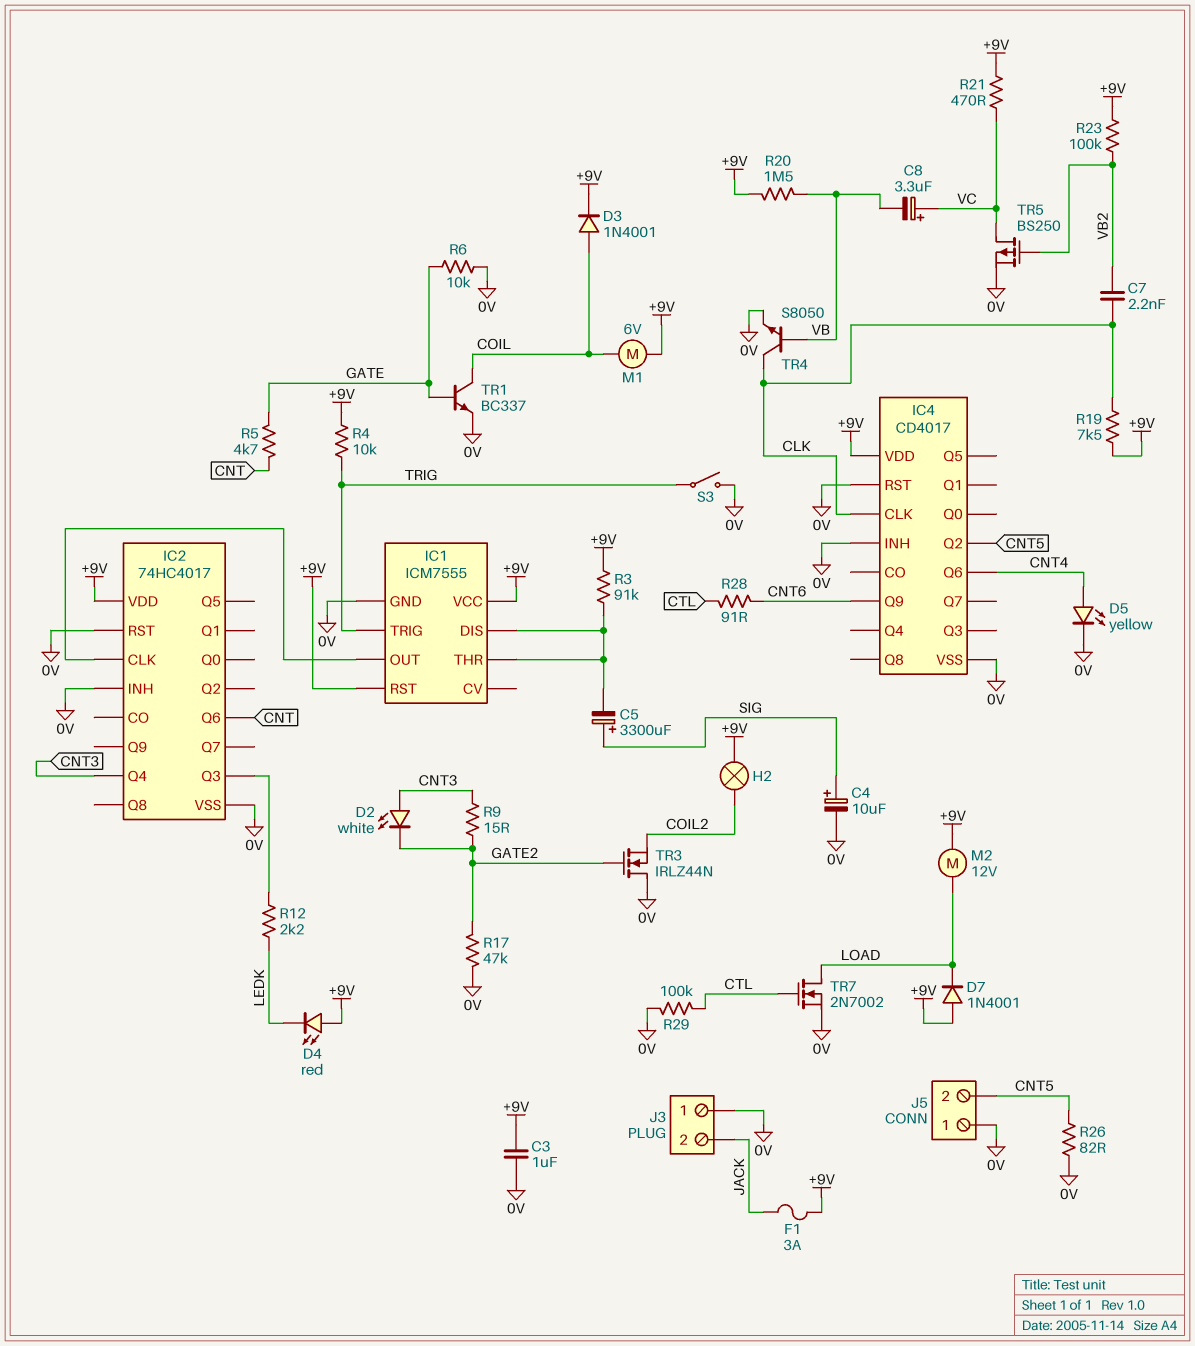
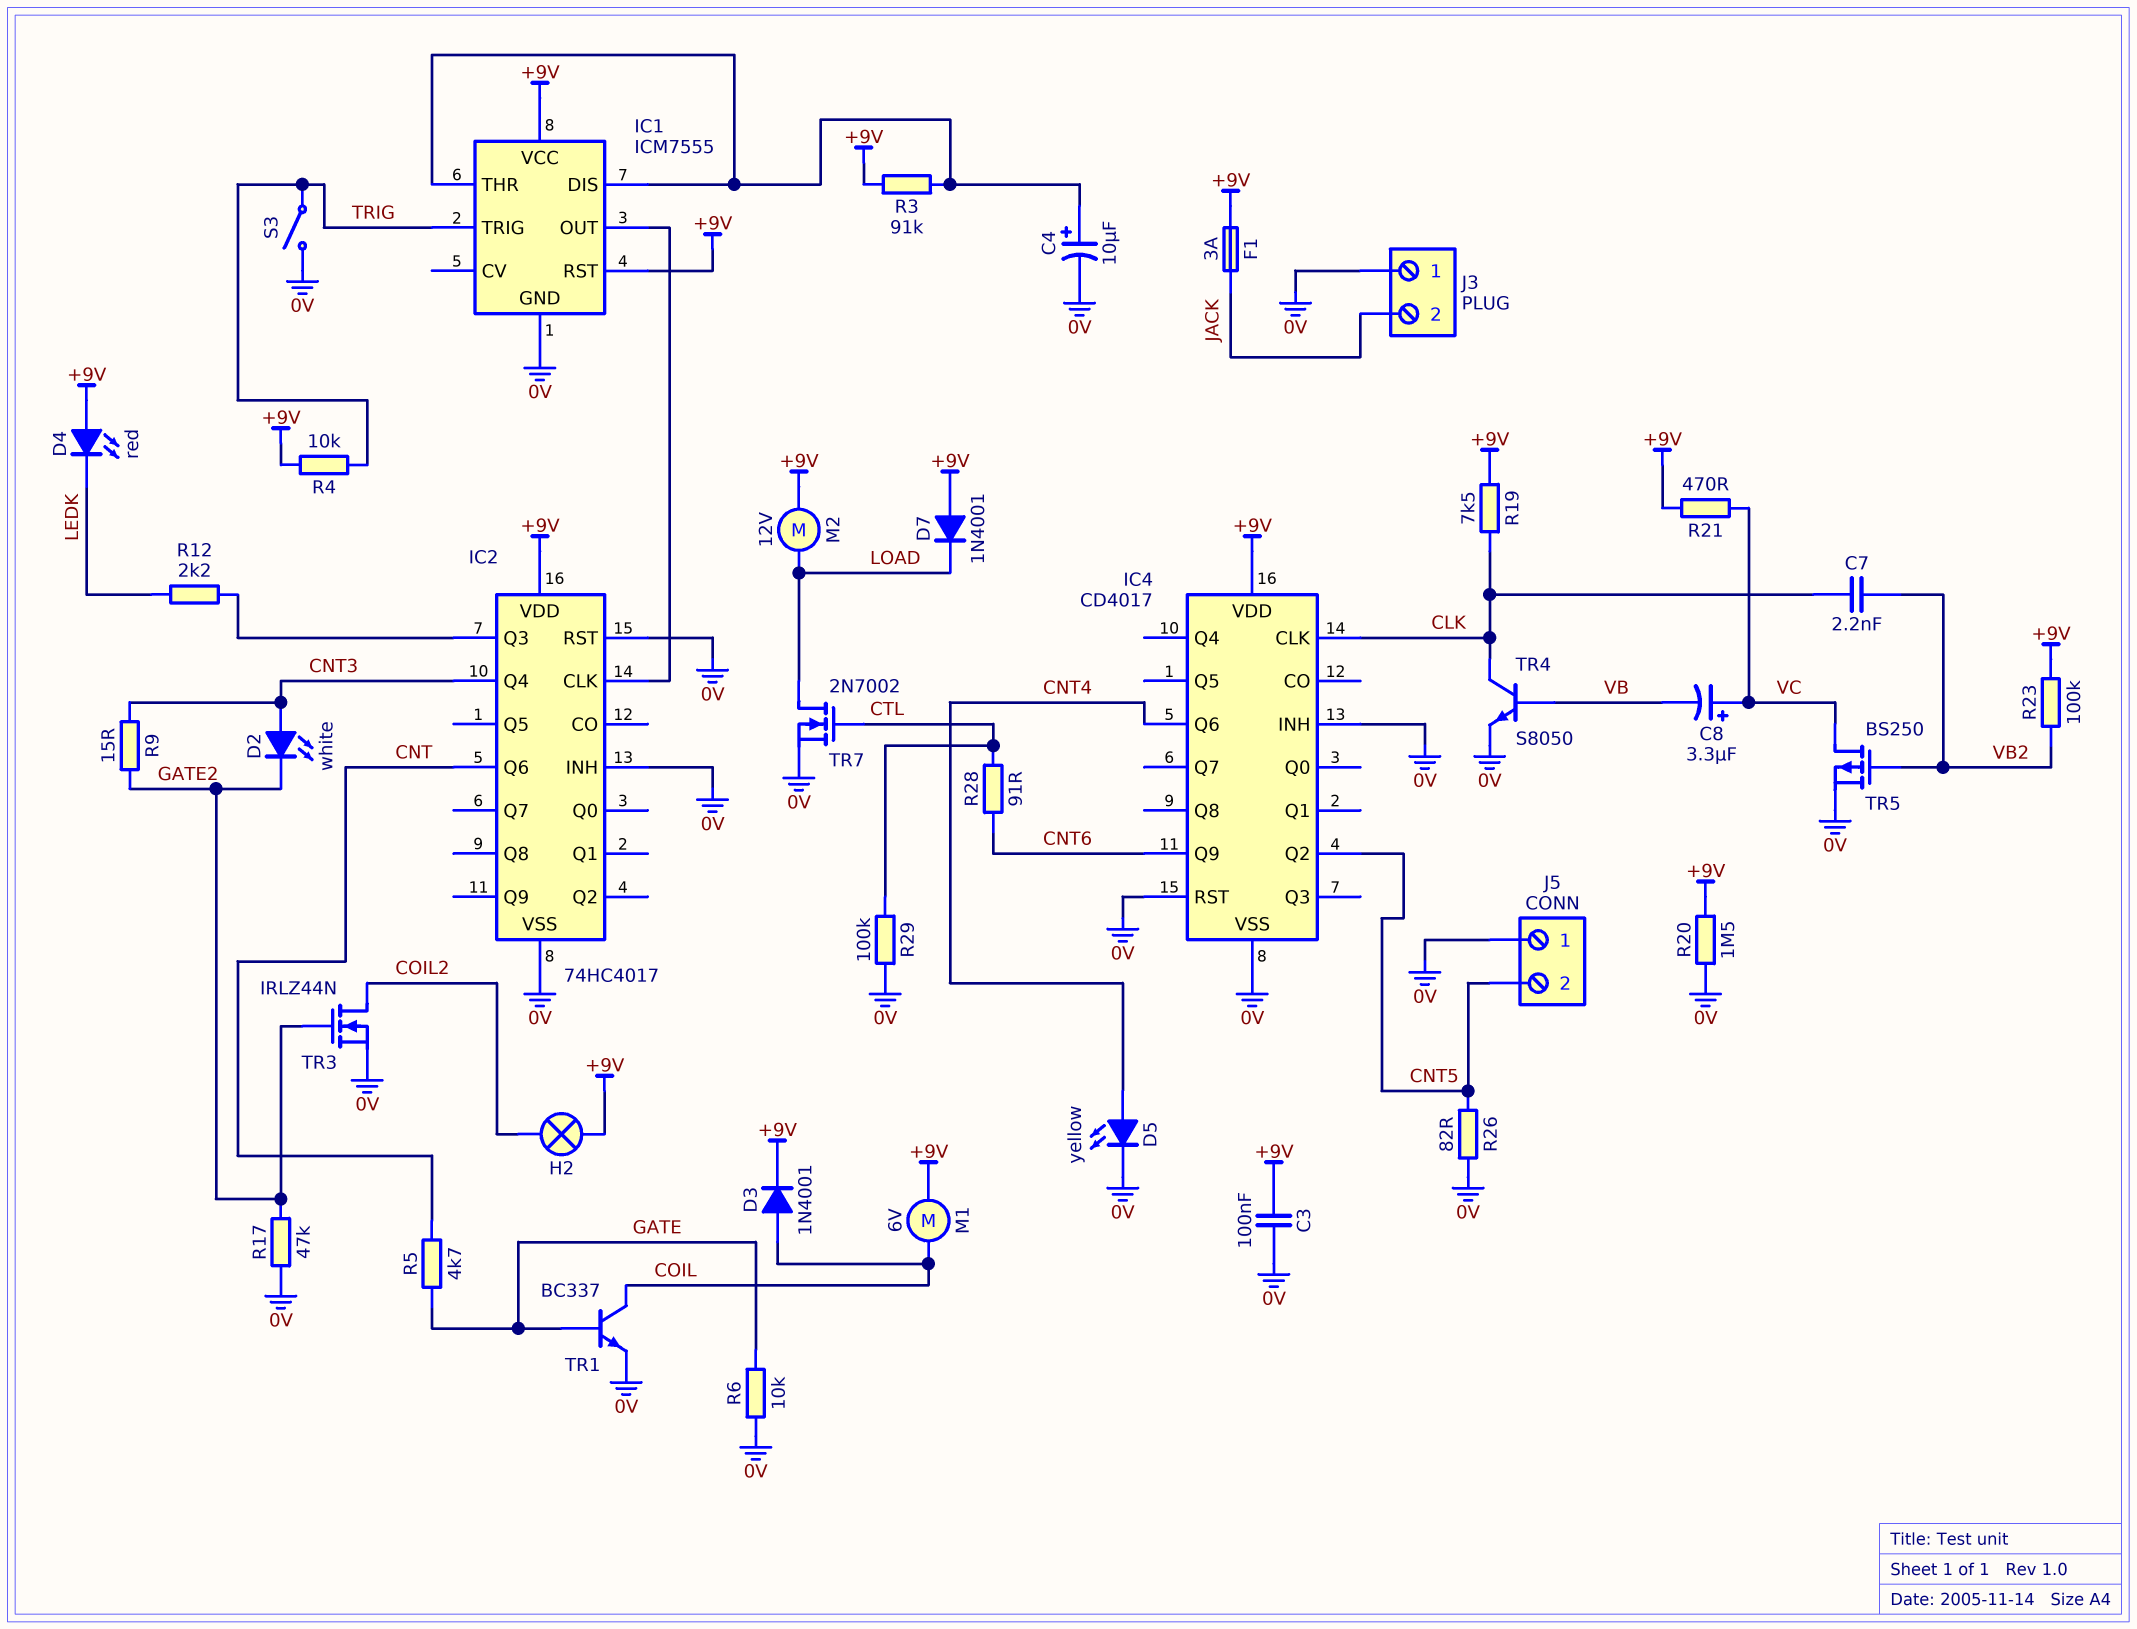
C3: 1uF (+9V, 0V) -> 100nF (+9V, 0V)
C4: 10uF (plus SIG, minus 0V) -> 10uF (plus IC1/DIS, minus 0V)
C5: 3300uF (plus SIG, minus IC1/DIS) -> none
R20: 1.5M (+9V, VB) -> 1.5M (+9V, 0V)
TR3: NMOS IRLZ44N (G GATE2, D 0V, S COIL2) -> NMOS IRLZ44N (G GATE2, D COIL2, S 0V)

